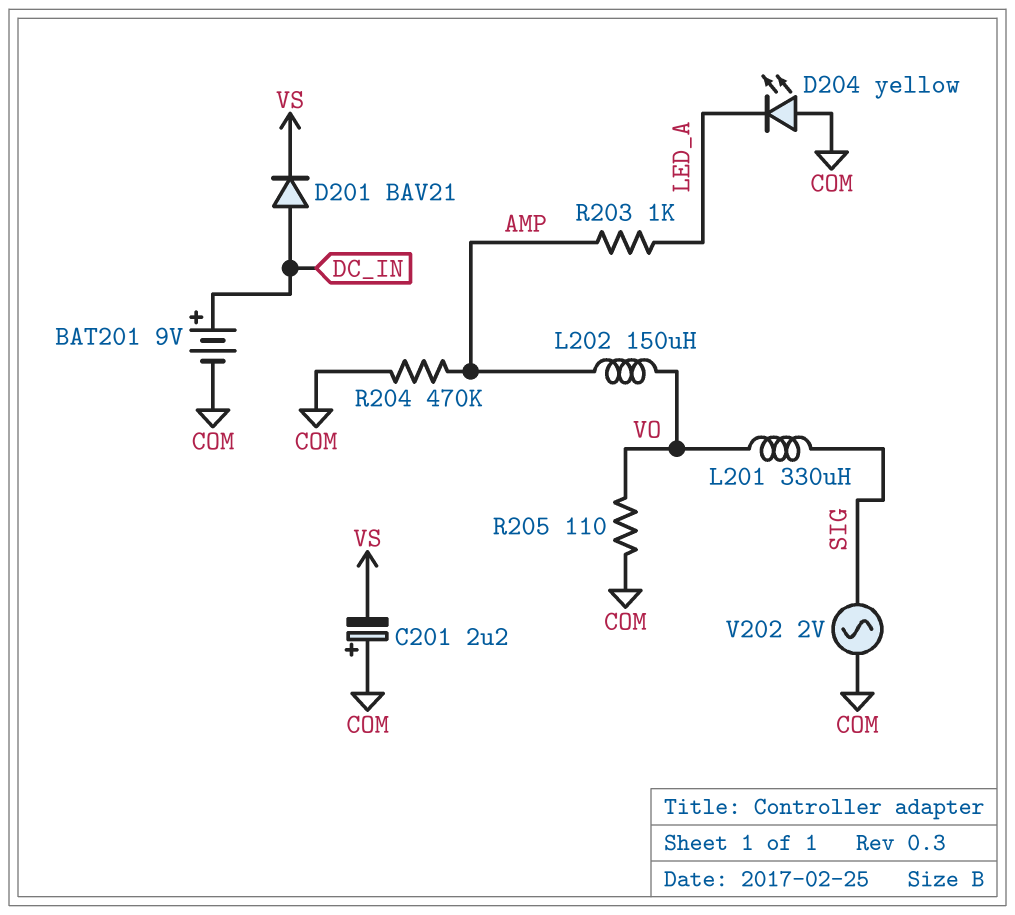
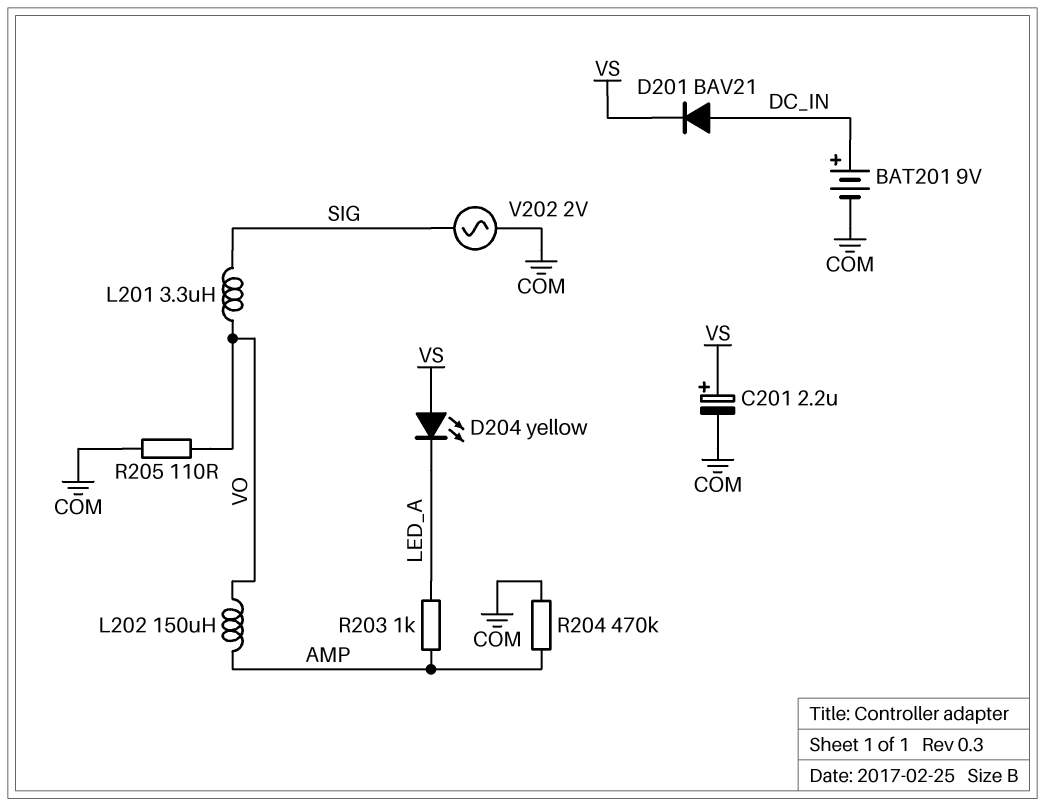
C201: 2.2uF (plus COM, minus VS) -> 2.2uF (plus VS, minus COM)
D204: LED yellow (A COM, K LED_A) -> LED yellow (A VS, K LED_A)
L201: 330uH (SIG, VO) -> 3.3uH (SIG, VO)

